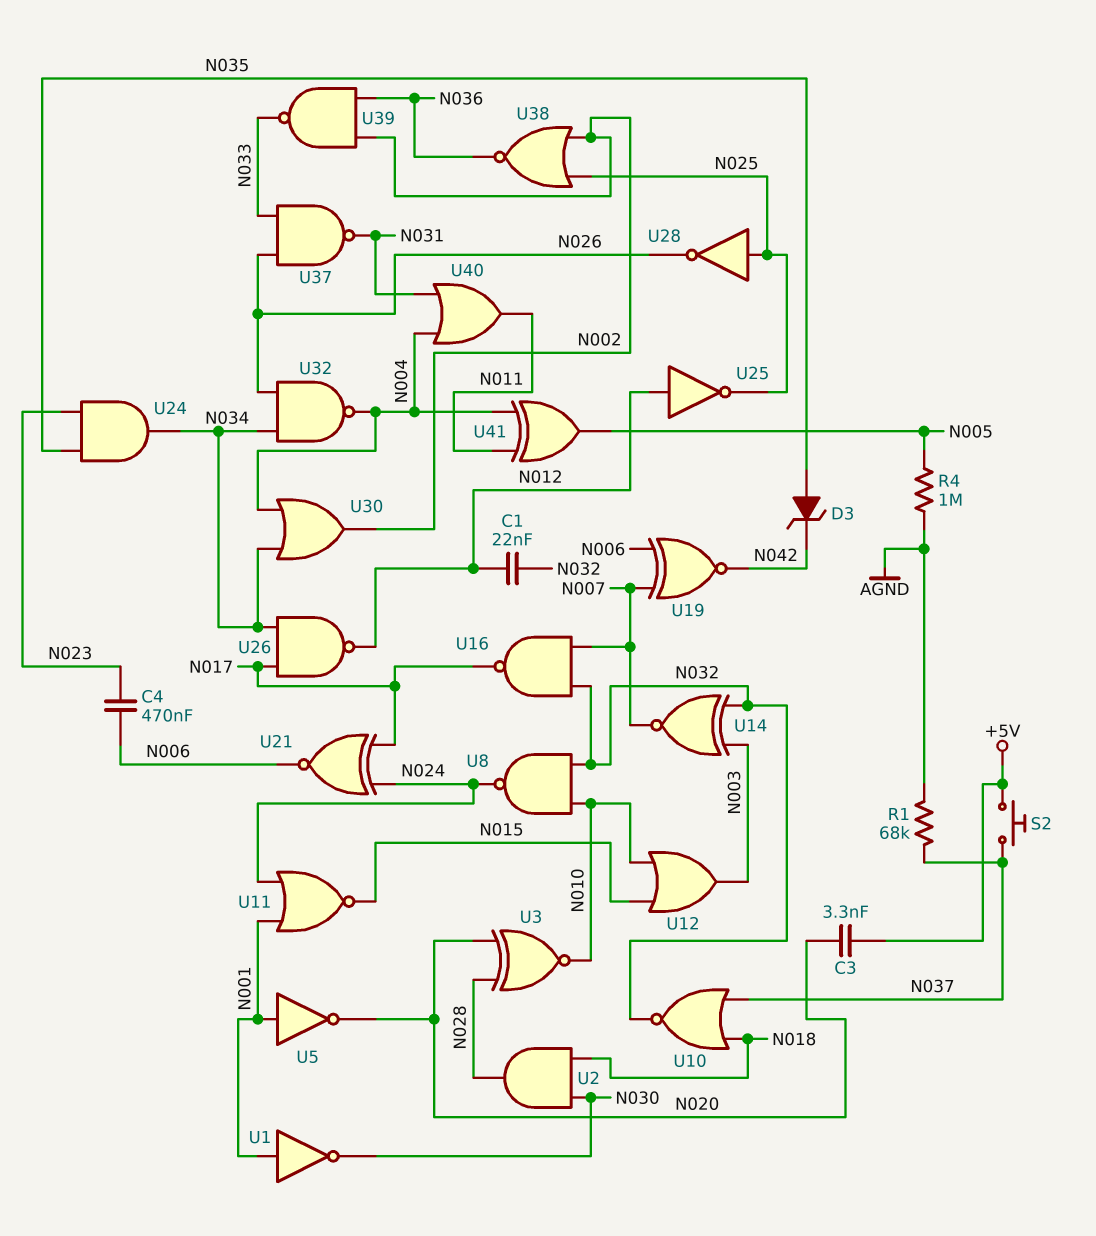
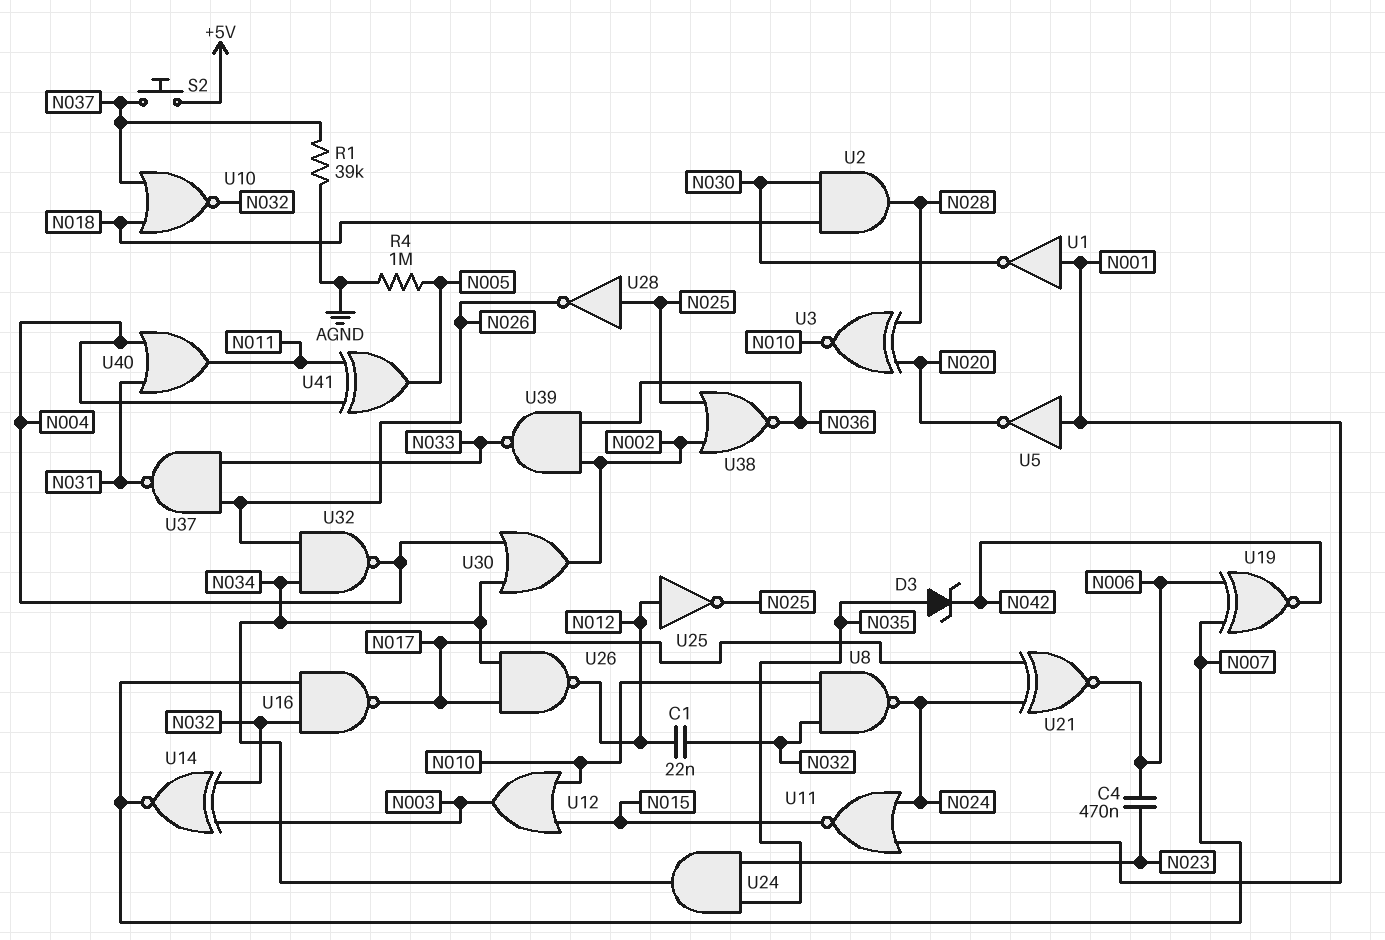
C3: 3.3nF (+5V, N020) -> none
R1: 68k (AGND, N037) -> 39k (AGND, N037)

